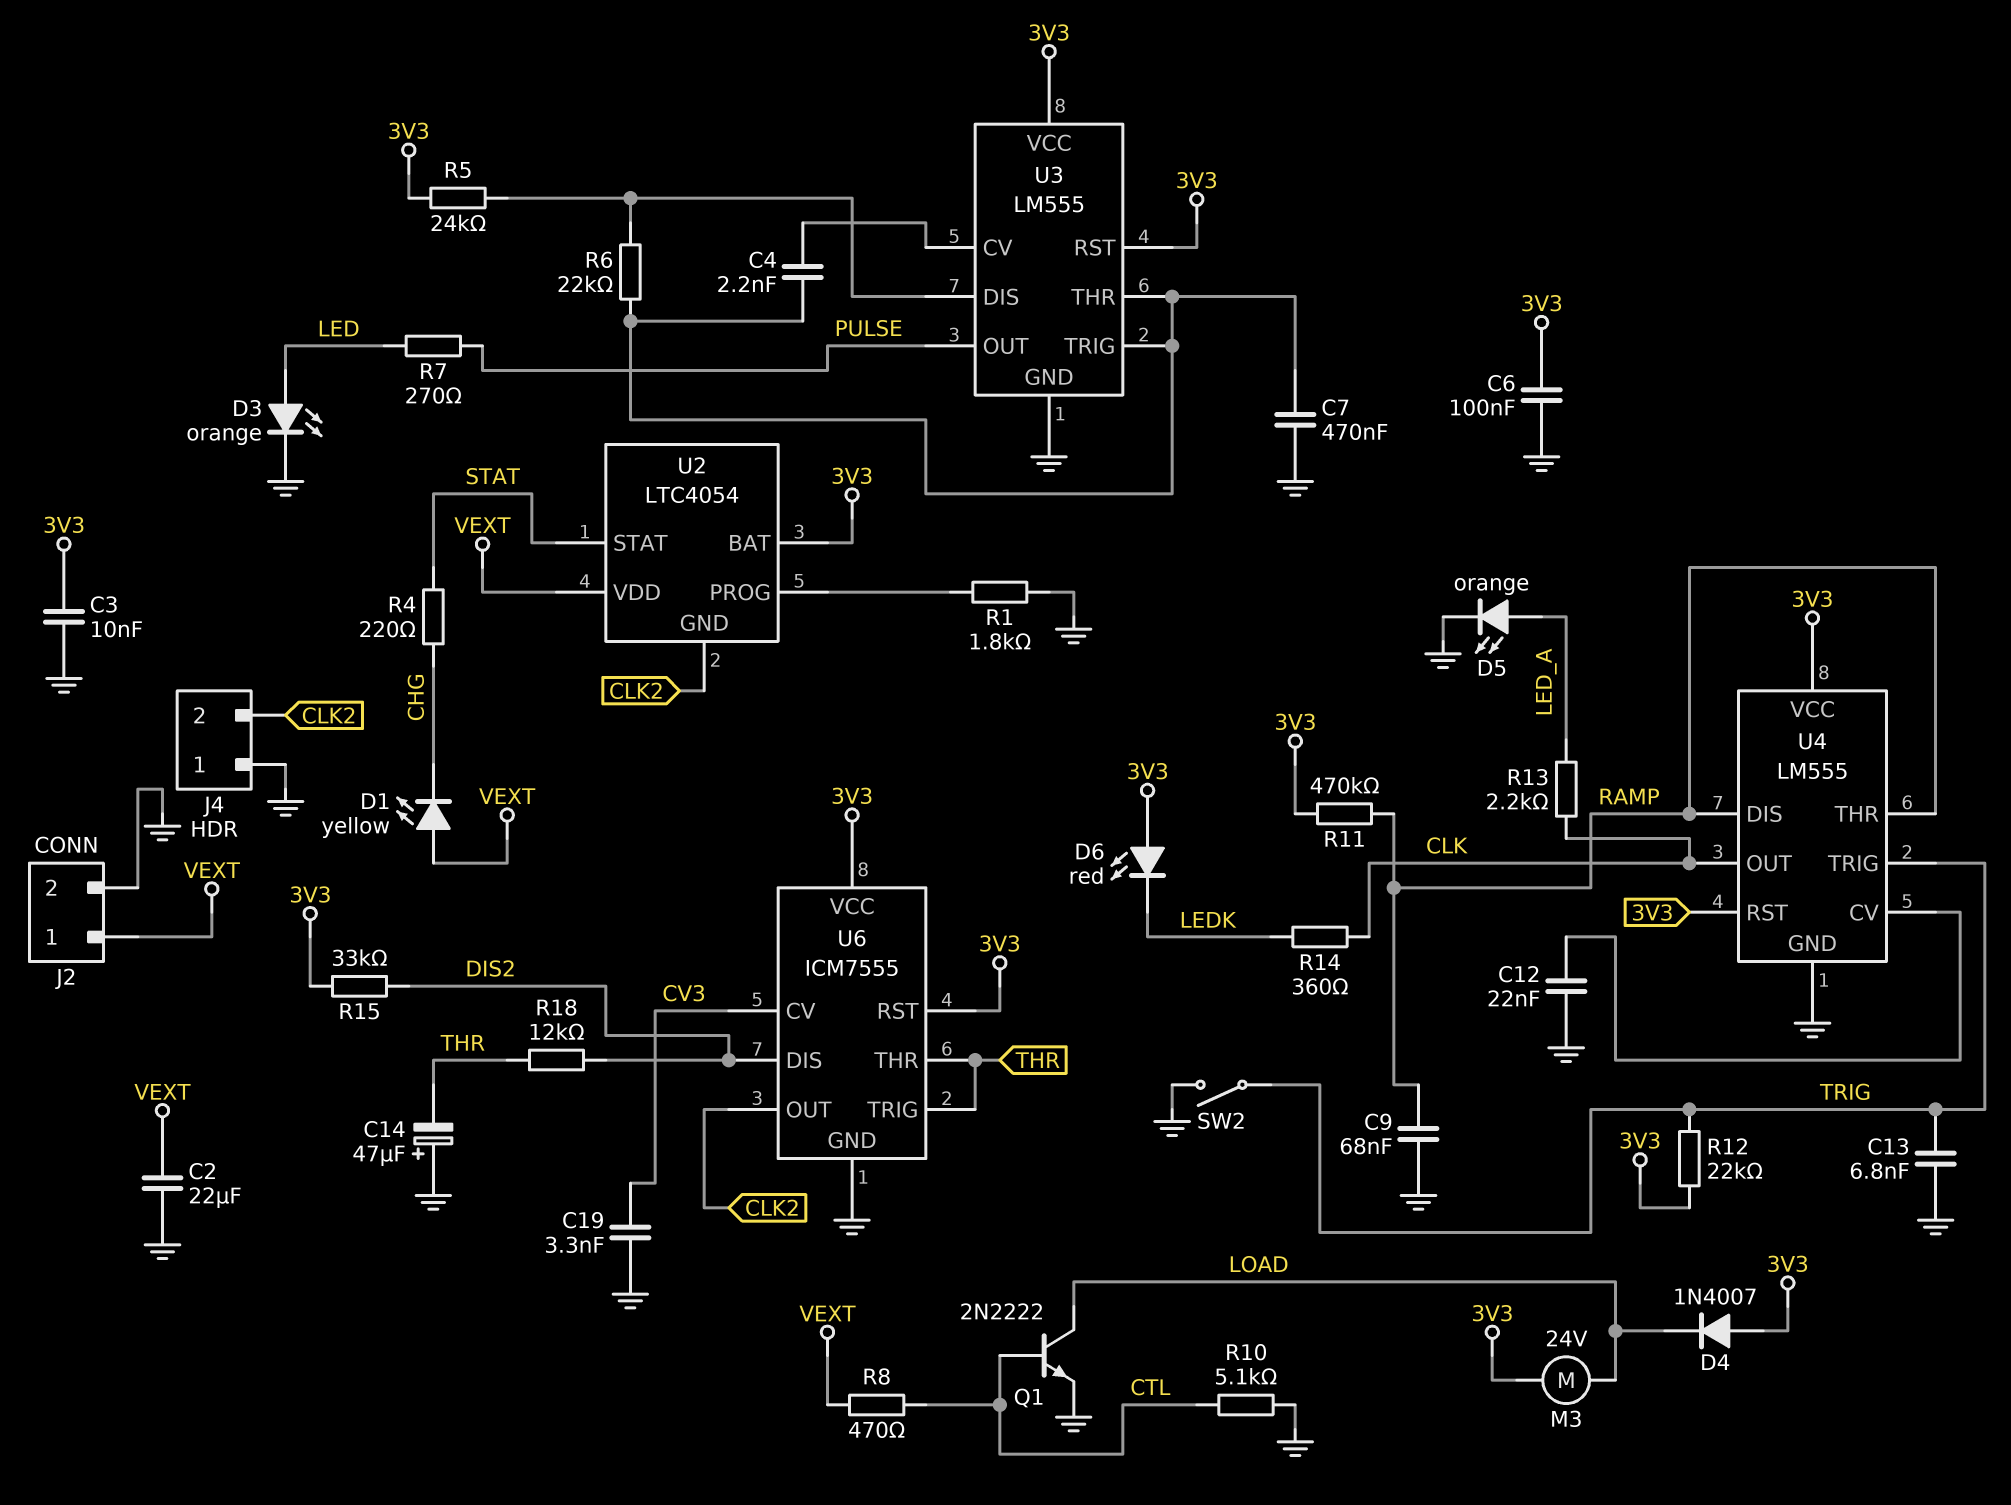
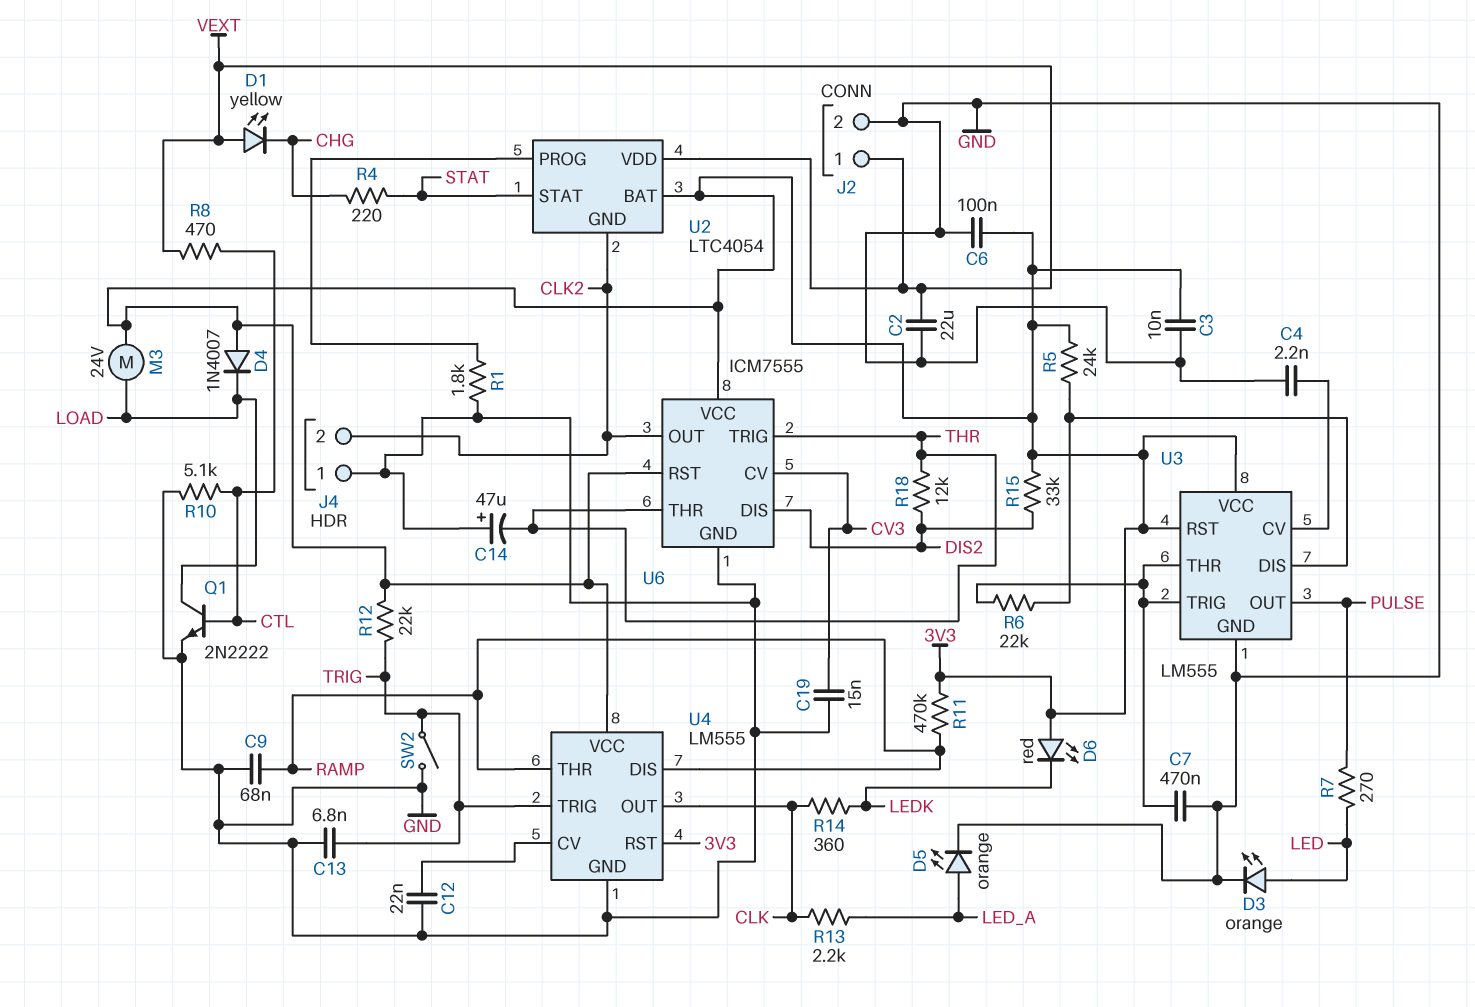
C4: 2.2nF (U3/CV, U3/THR) -> 2.2nF (GND, U3/CV)
C19: 3.3nF (CV3, GND) -> 15nF (CV3, GND)

